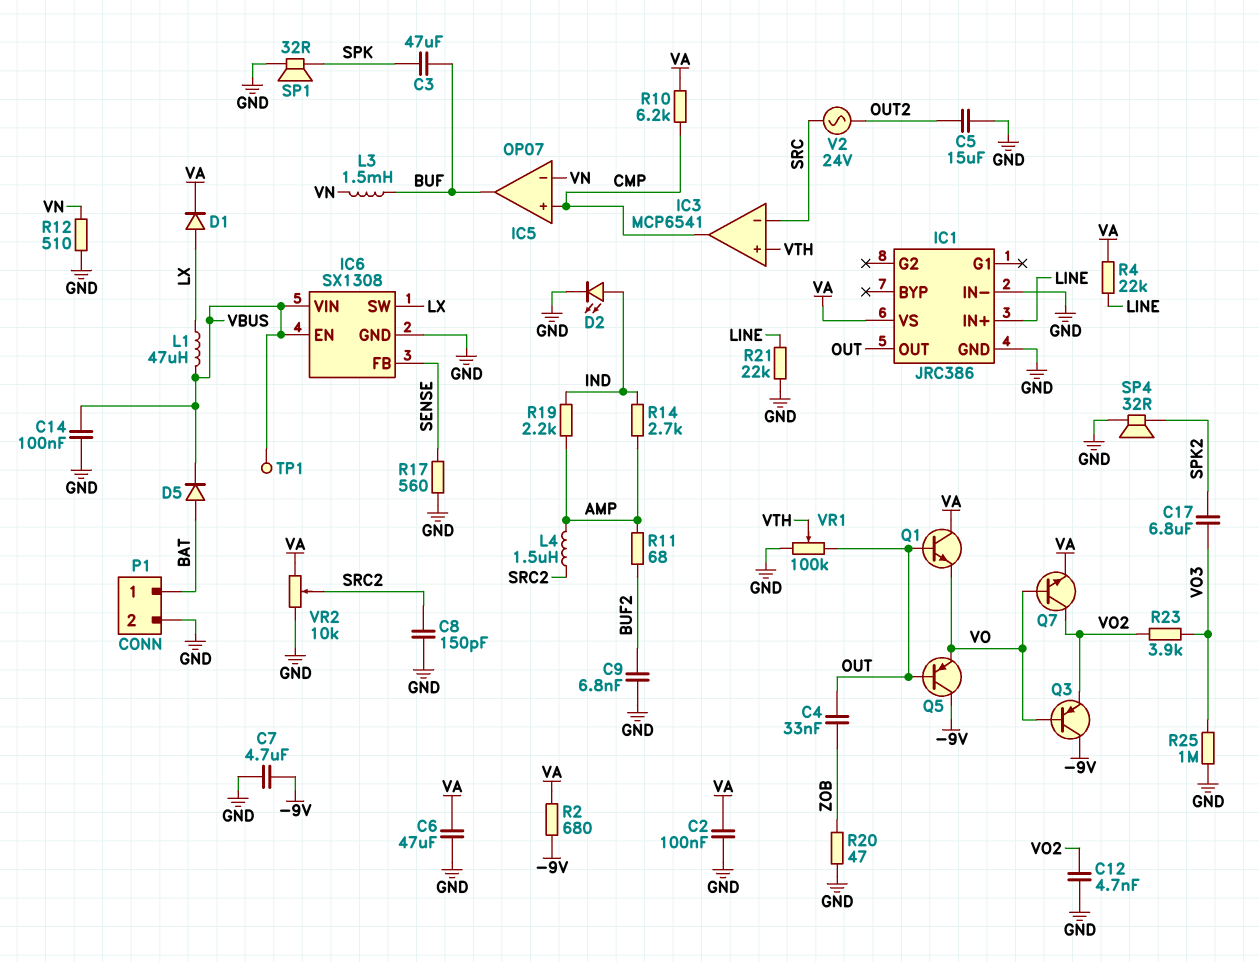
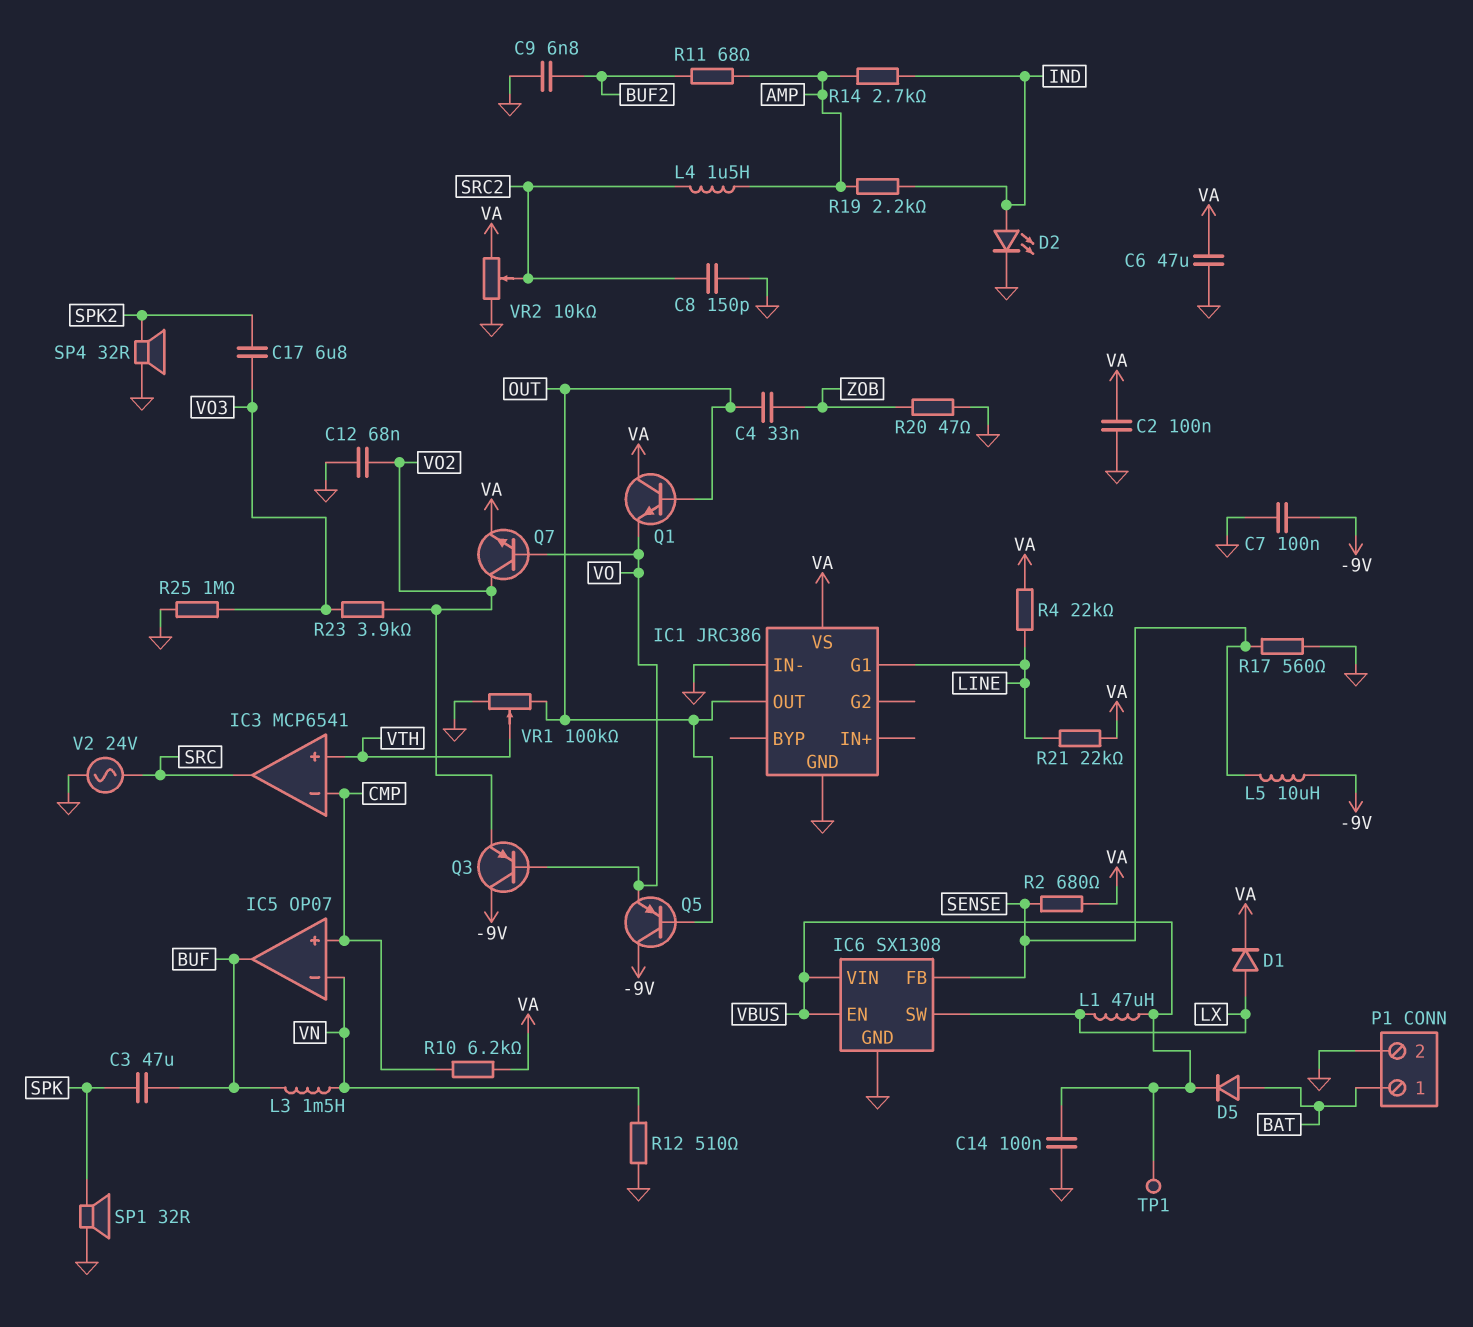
C5: 15uF (GND, OUT2) -> none
C7: 4.7uF (-9V, GND) -> 100nF (-9V, GND)
C12: 4.7nF (GND, VO2) -> 68nF (GND, VO2)
IC1 pin G1: none -> LINE
IC1 pin IN+: LINE -> none
IC3 pin in-: SRC -> CMP
IC3 pin out: CMP -> SRC
L5: none -> 10uH (-9V, SENSE)
R2: 680 (-9V, VA) -> 680 (SENSE, VA)
R21: 22k (GND, LINE) -> 22k (LINE, VA)
V2: AC 24V (OUT2, SRC) -> AC 24V (GND, SRC)

